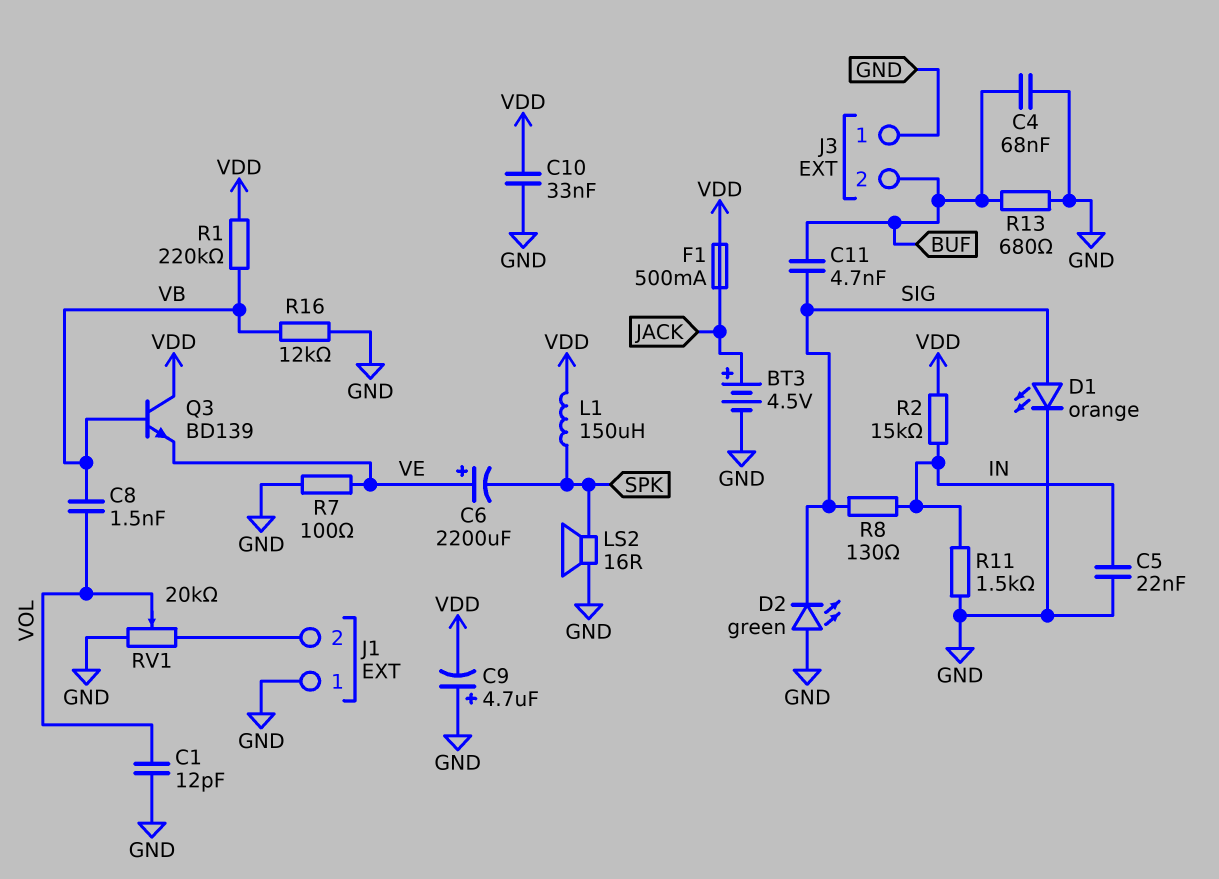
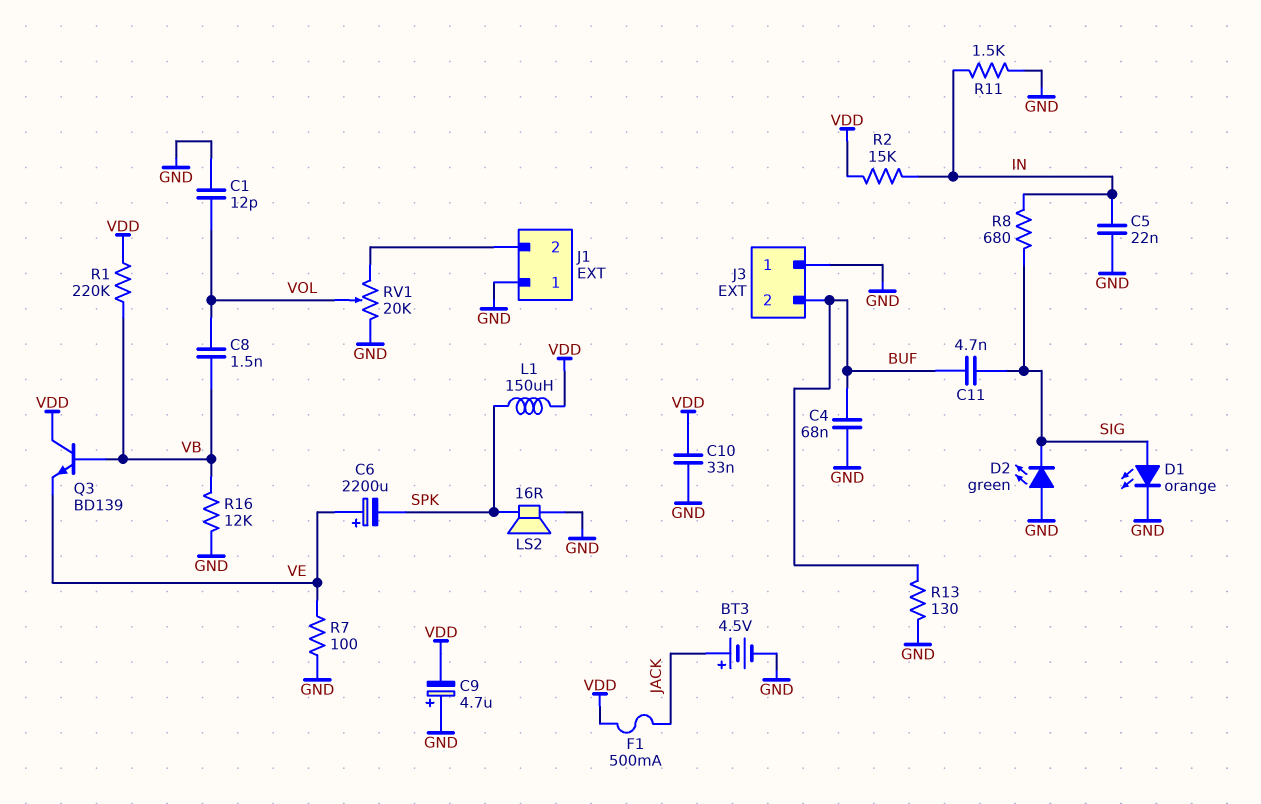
R8: 130 (IN, SIG) -> 680 (IN, SIG)
R13: 680 (BUF, GND) -> 130 (BUF, GND)

